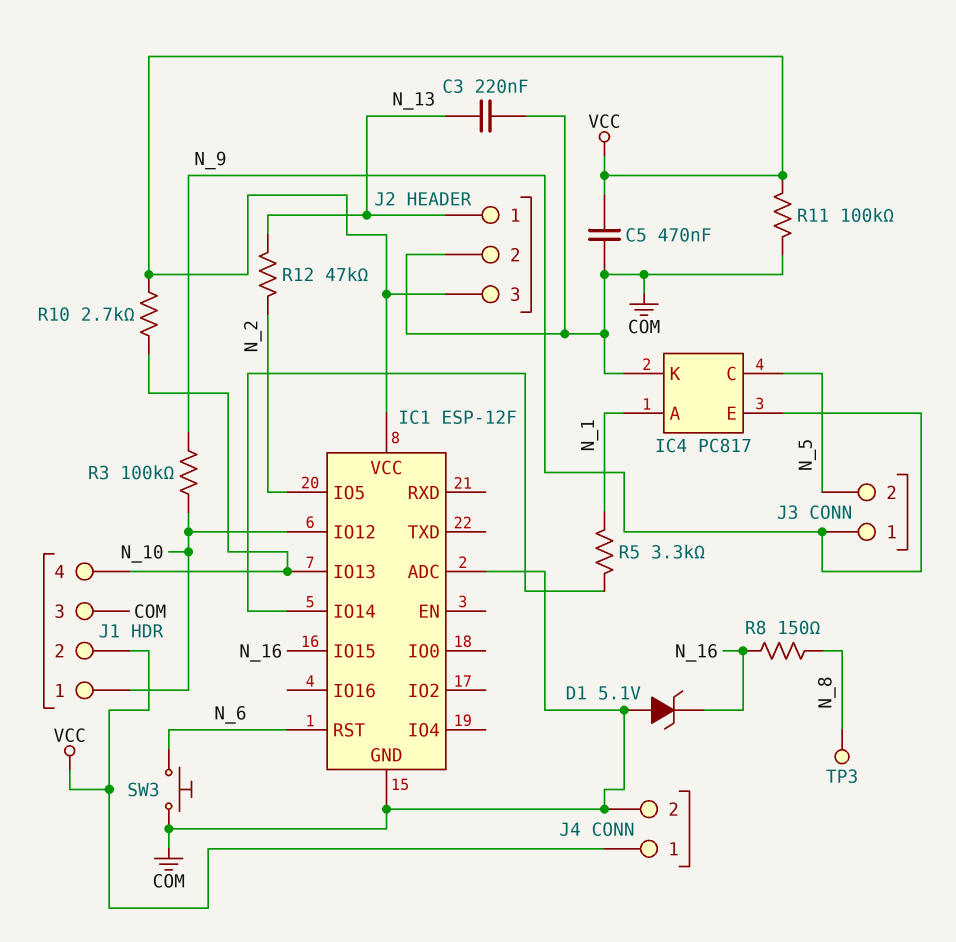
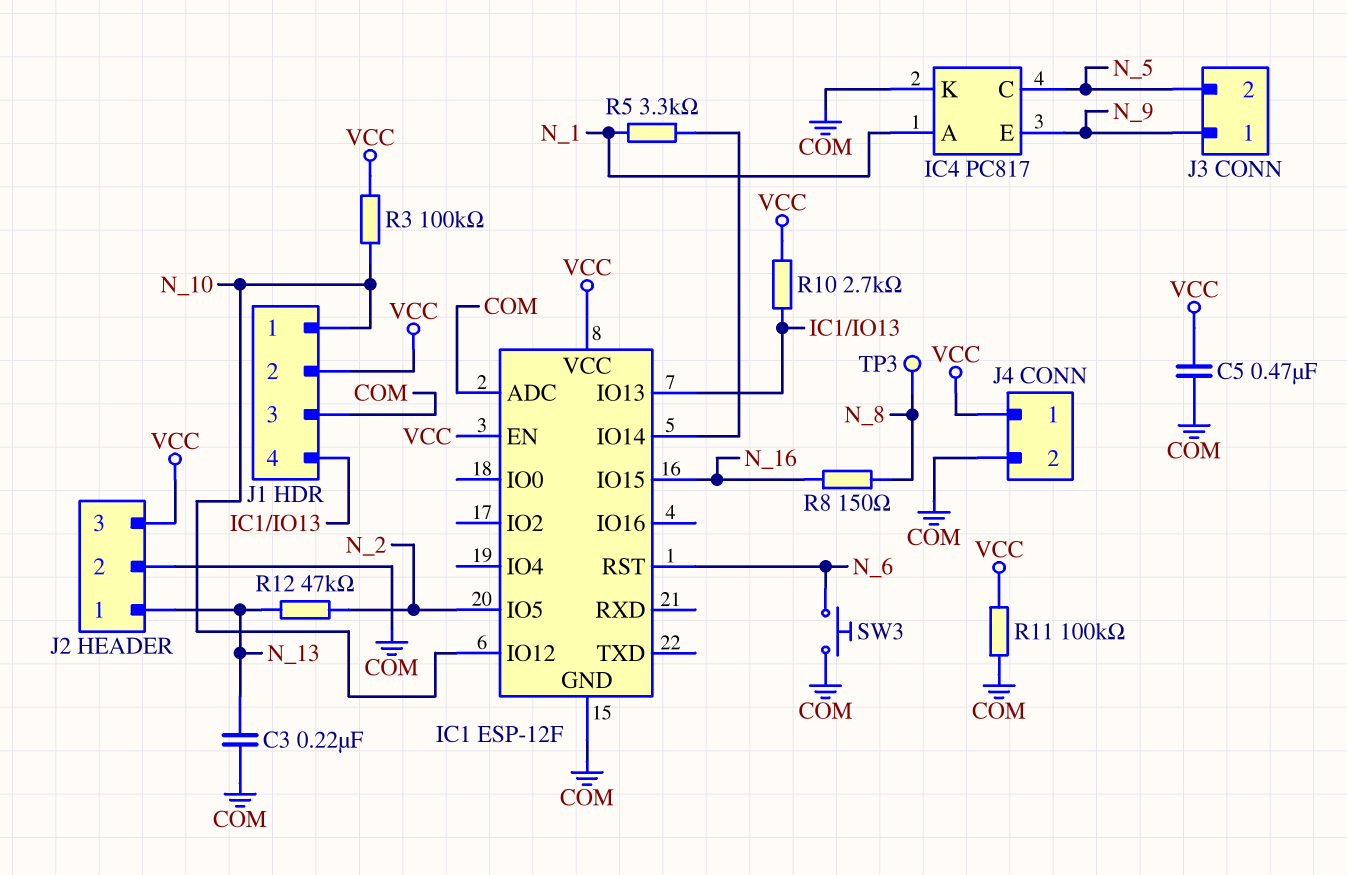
D1: zener 5.1V (A COM, K N_16) -> none
IC1 pin EN: none -> VCC
R3: 100k (N_9, N_10) -> 100k (N_10, VCC)

